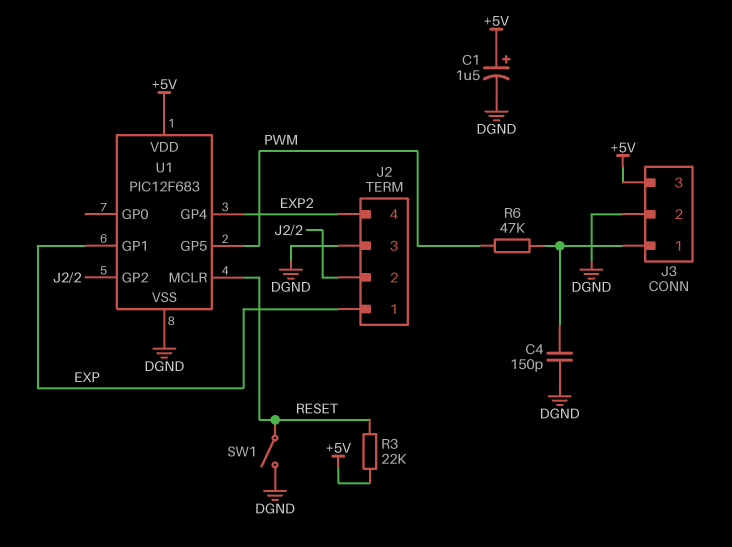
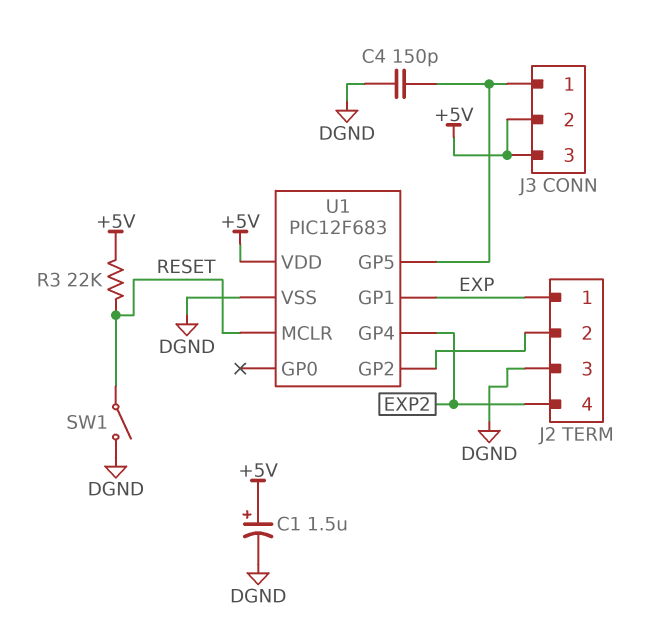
J3 pin 2: DGND -> +5V
R6: 47k (J3/1, PWM) -> none
U1 pin GP5: PWM -> J3/1

